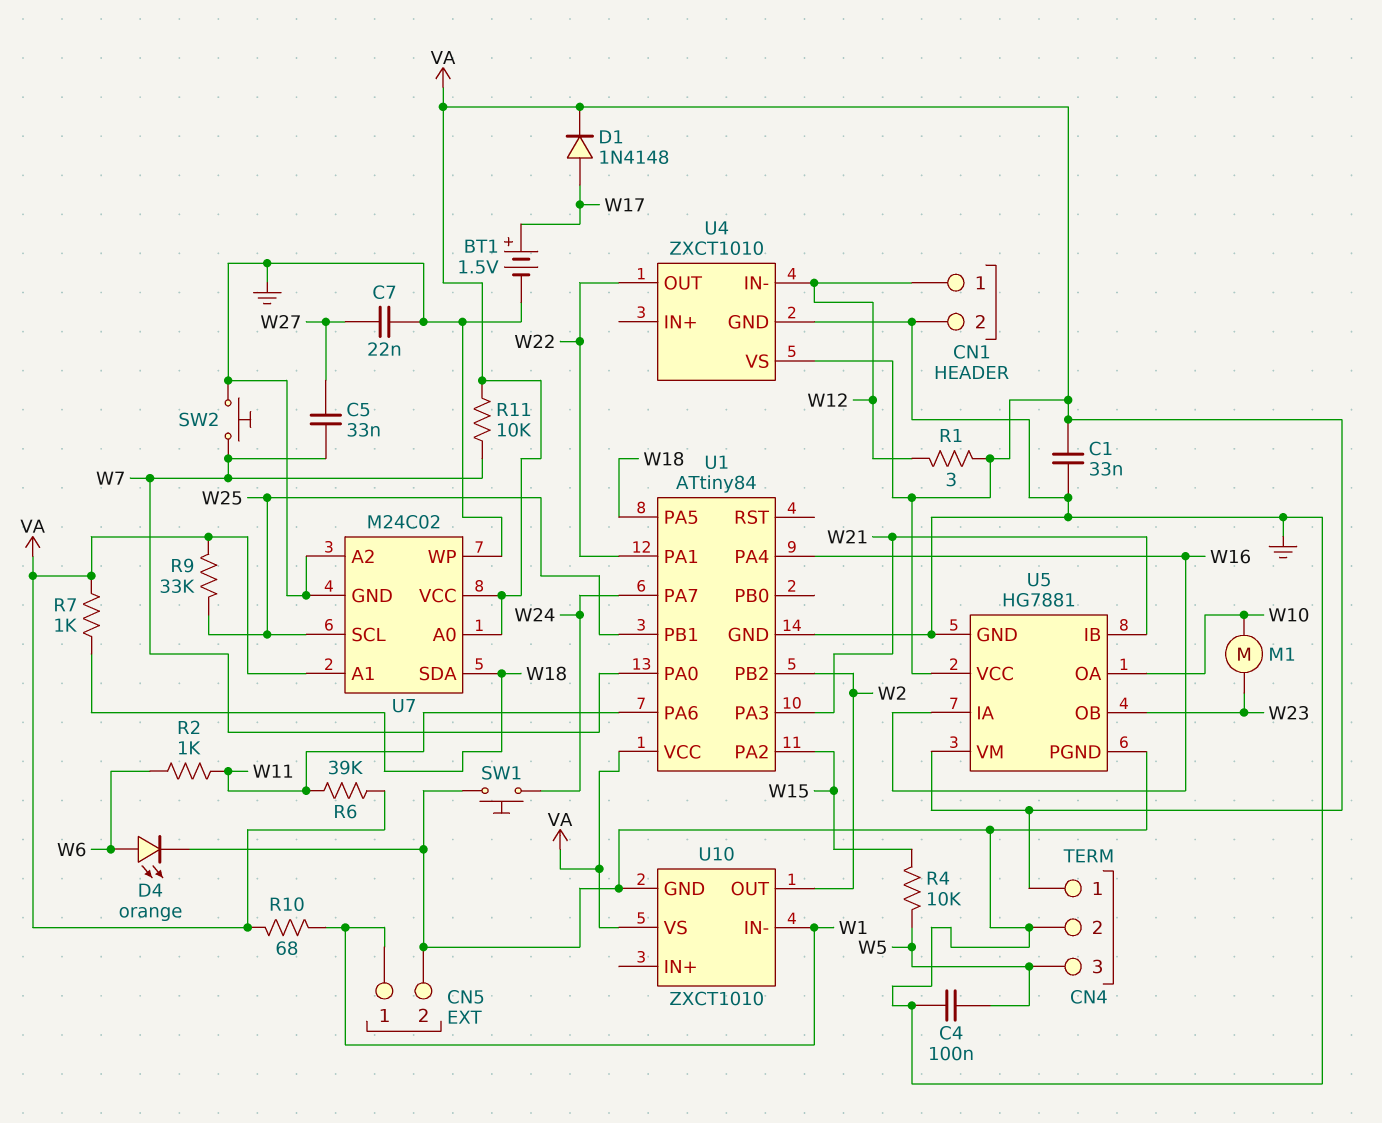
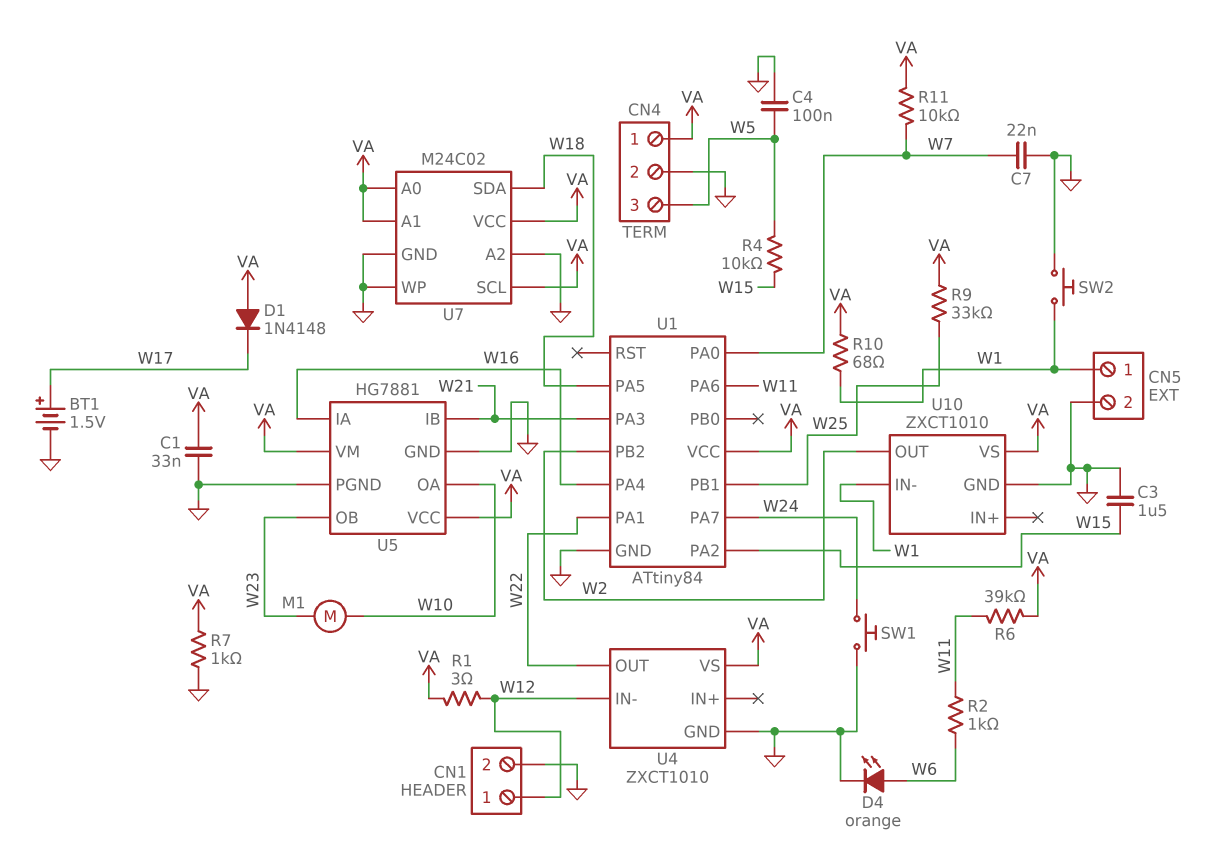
C3: none -> 1.5uF (GND, W15)
C5: 33nF (W7, W27) -> none
C7: 22nF (GND, W27) -> 22nF (GND, W7)
D1: diode 1N4148 (A W17, K VA) -> diode 1N4148 (A VA, K W17)
R7: 1k (VA, W18) -> 1k (GND, VA)
SW2: button (GND, W7) -> button (GND, W1)
U7 pin SCL: W25 -> VA

